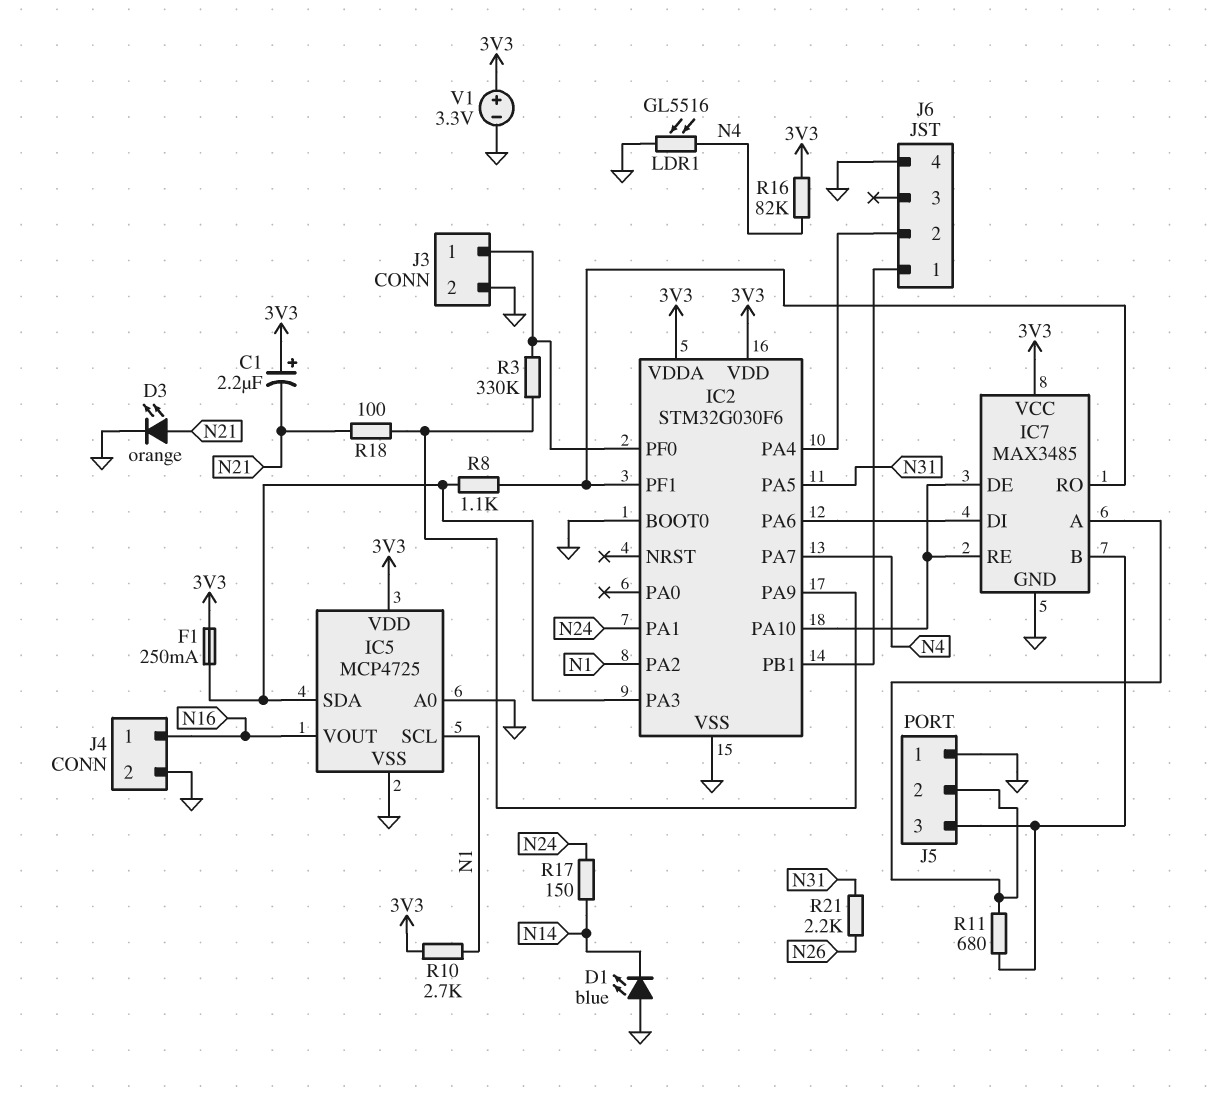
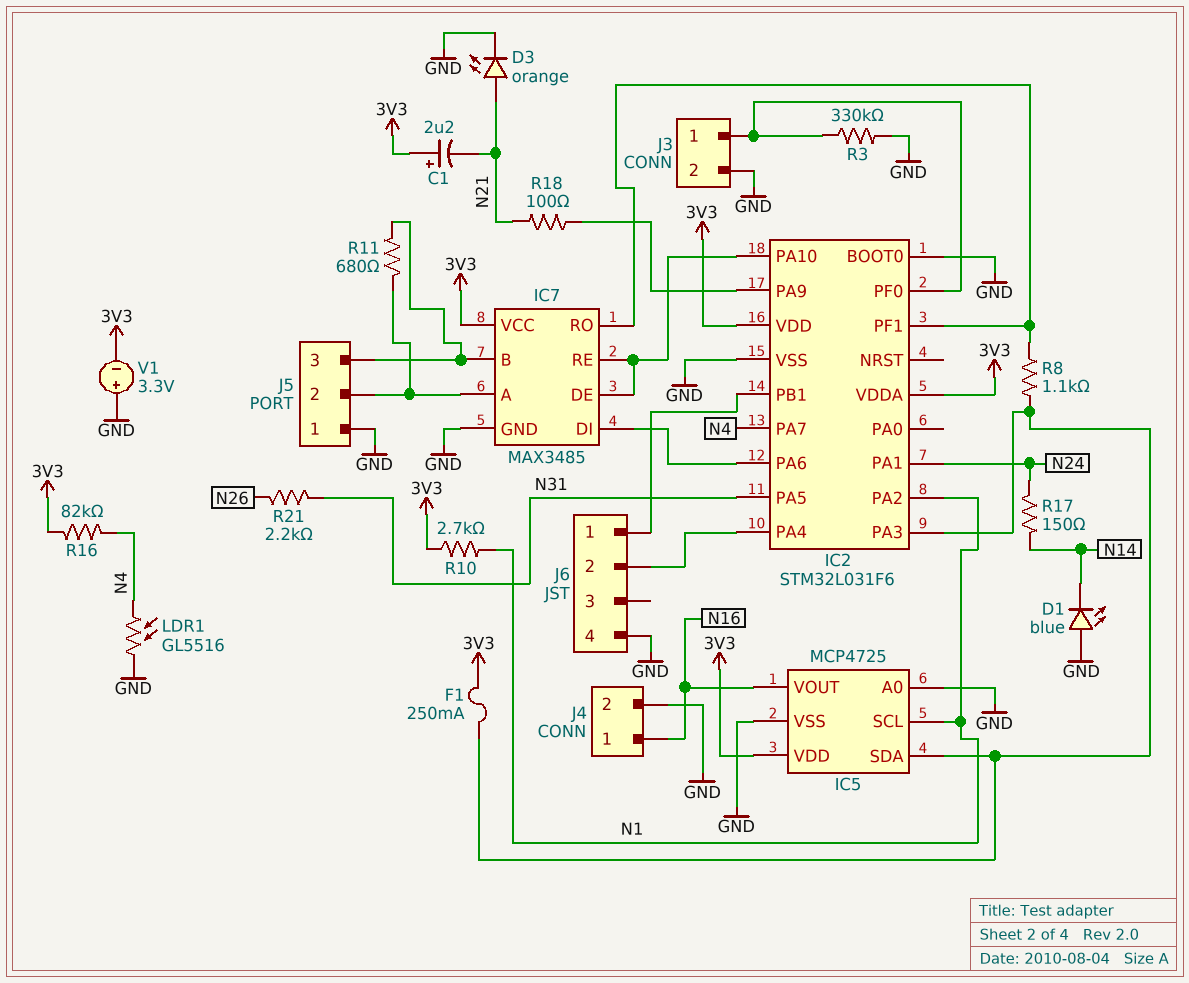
IC2: STM32G030F6 -> STM32L031F6
R3: 330k (IC2/PA9, IC2/PF0) -> 330k (GND, IC2/PF0)
V1: 3.3V (plus 3V3, minus GND) -> 3.3V (plus GND, minus 3V3)

